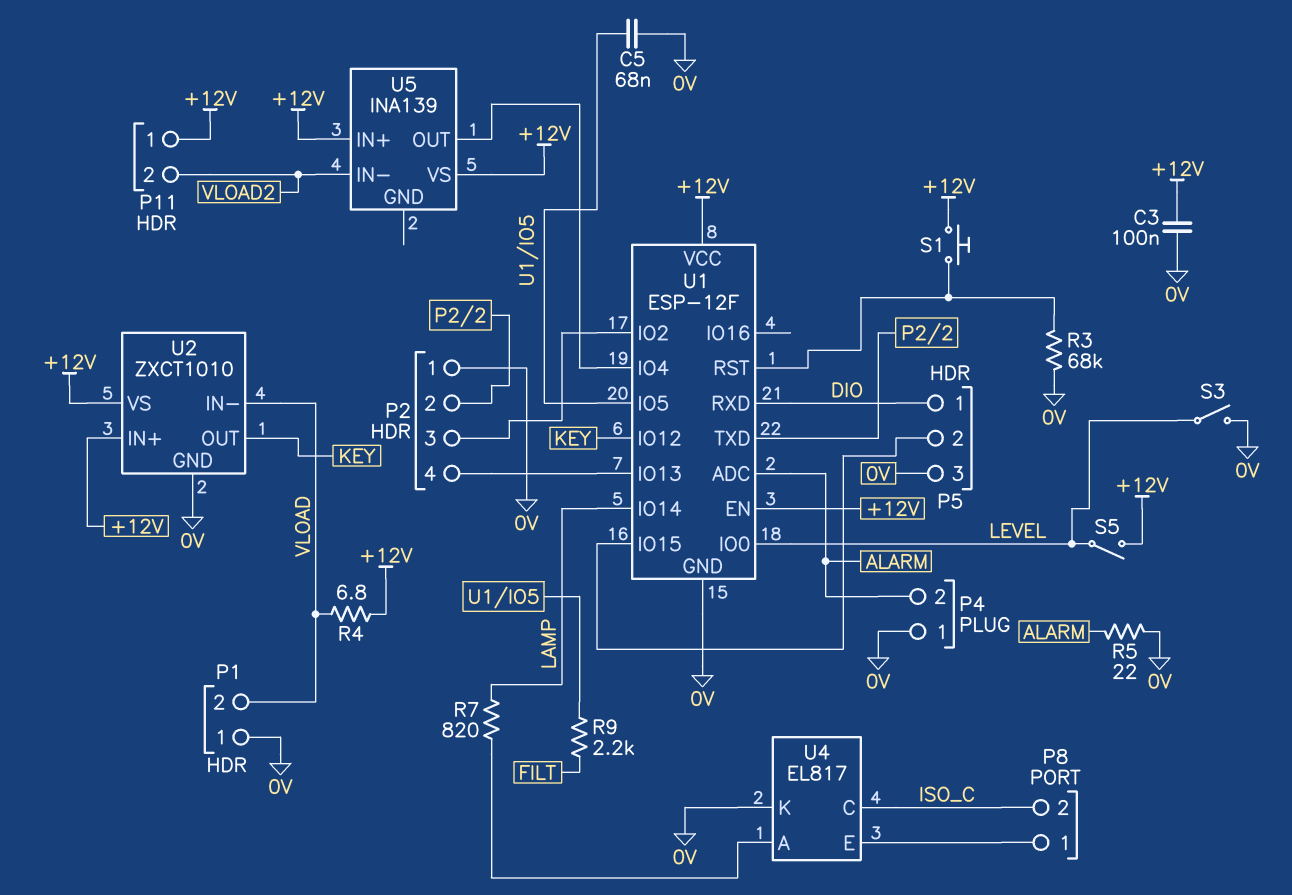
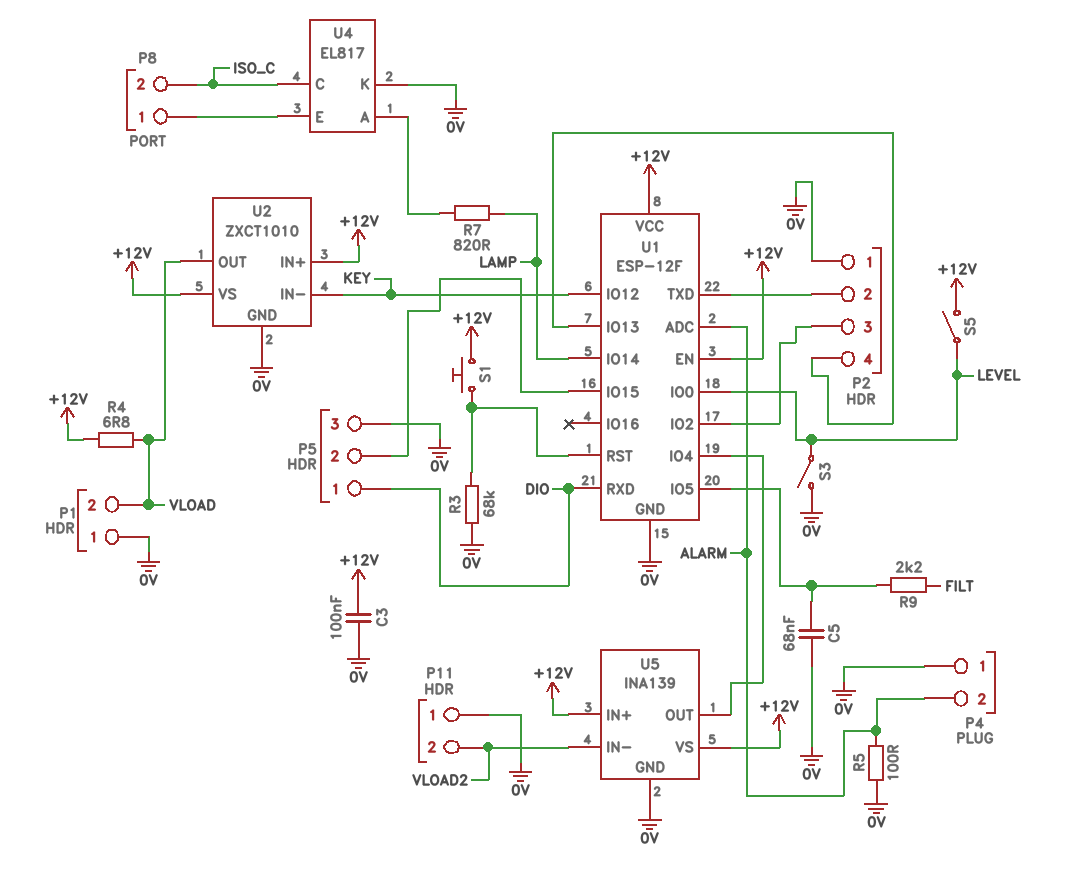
P11 pin 1: +12V -> 0V
R5: 22 (0V, ALARM) -> 100 (0V, ALARM)
U2 pin IN-: VLOAD -> KEY
U2 pin OUT: KEY -> VLOAD
U5 pin GND: none -> 0V

